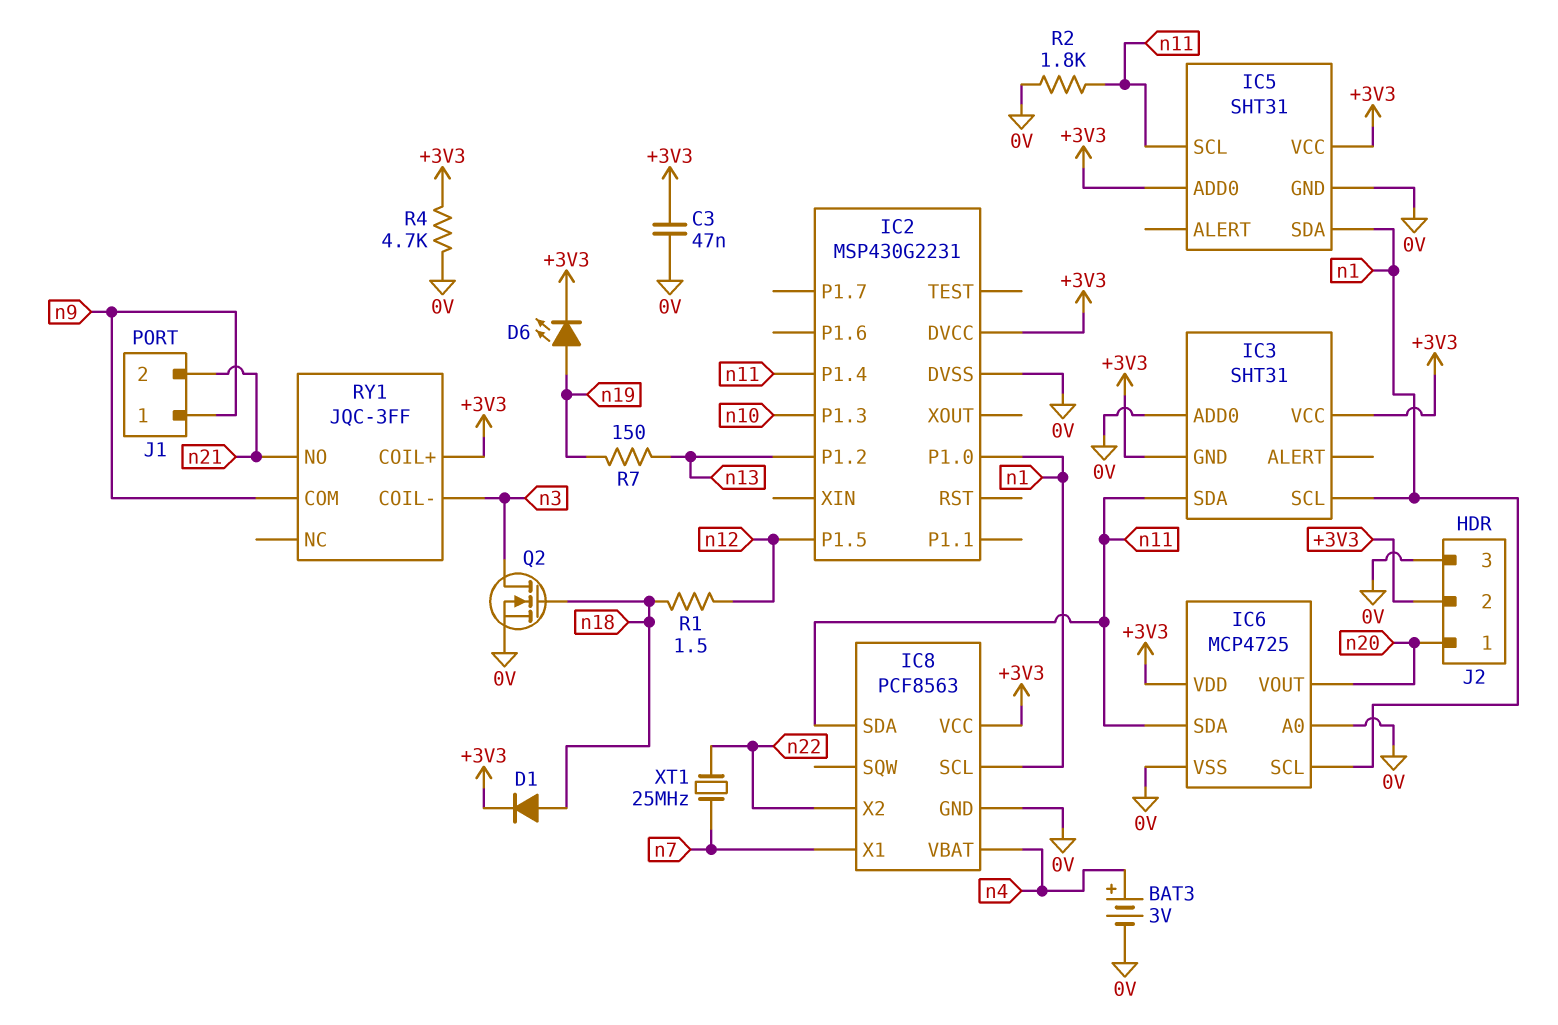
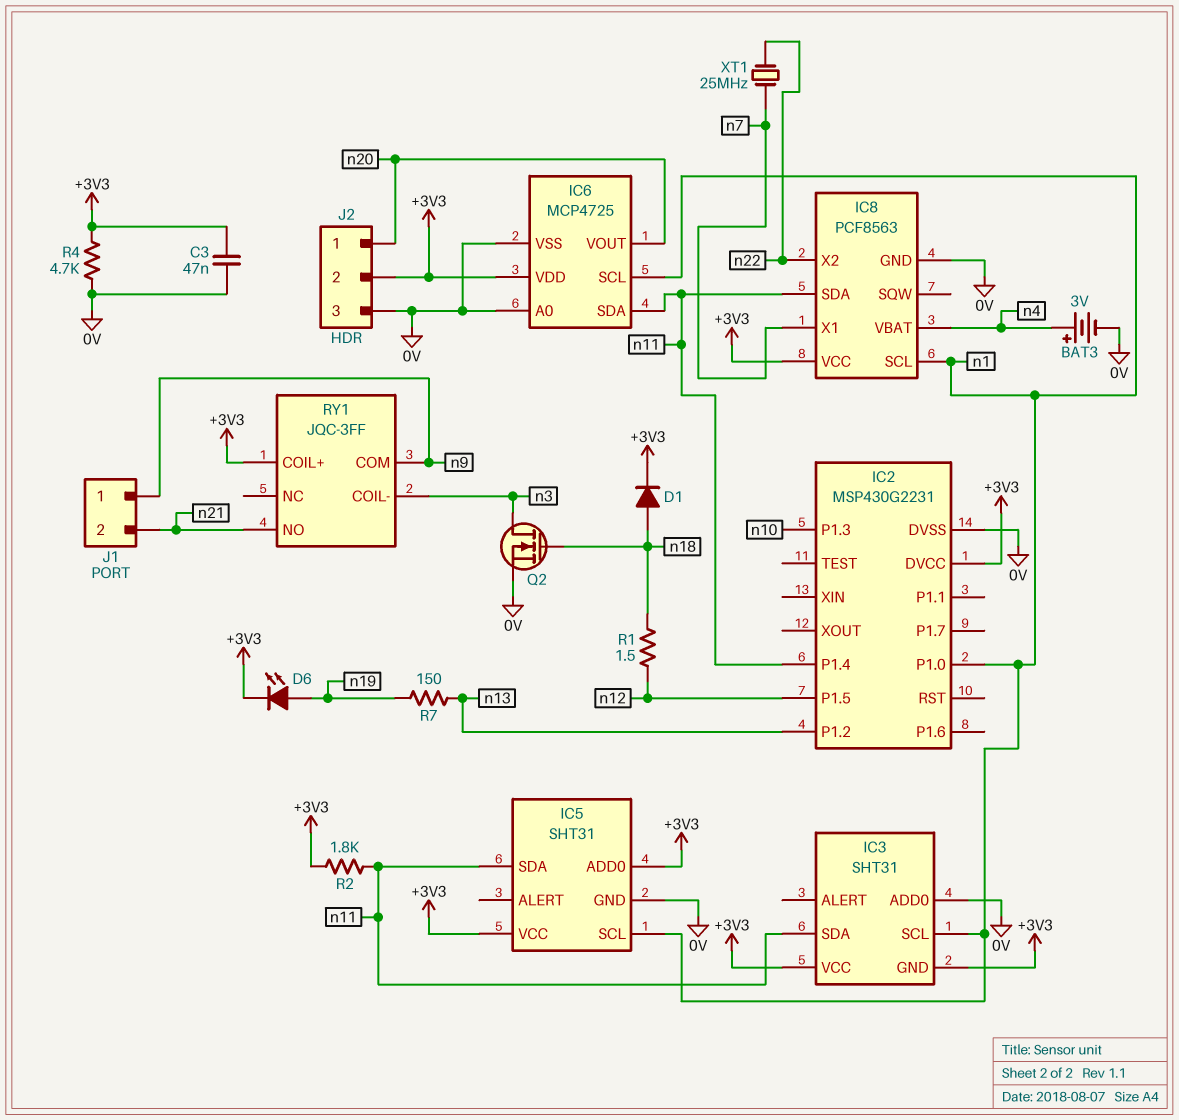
IC5 pin SCL: n11 -> n1
IC5 pin SDA: n1 -> n11
R2: 1.8k (0V, n11) -> 1.8k (+3V3, n11)

